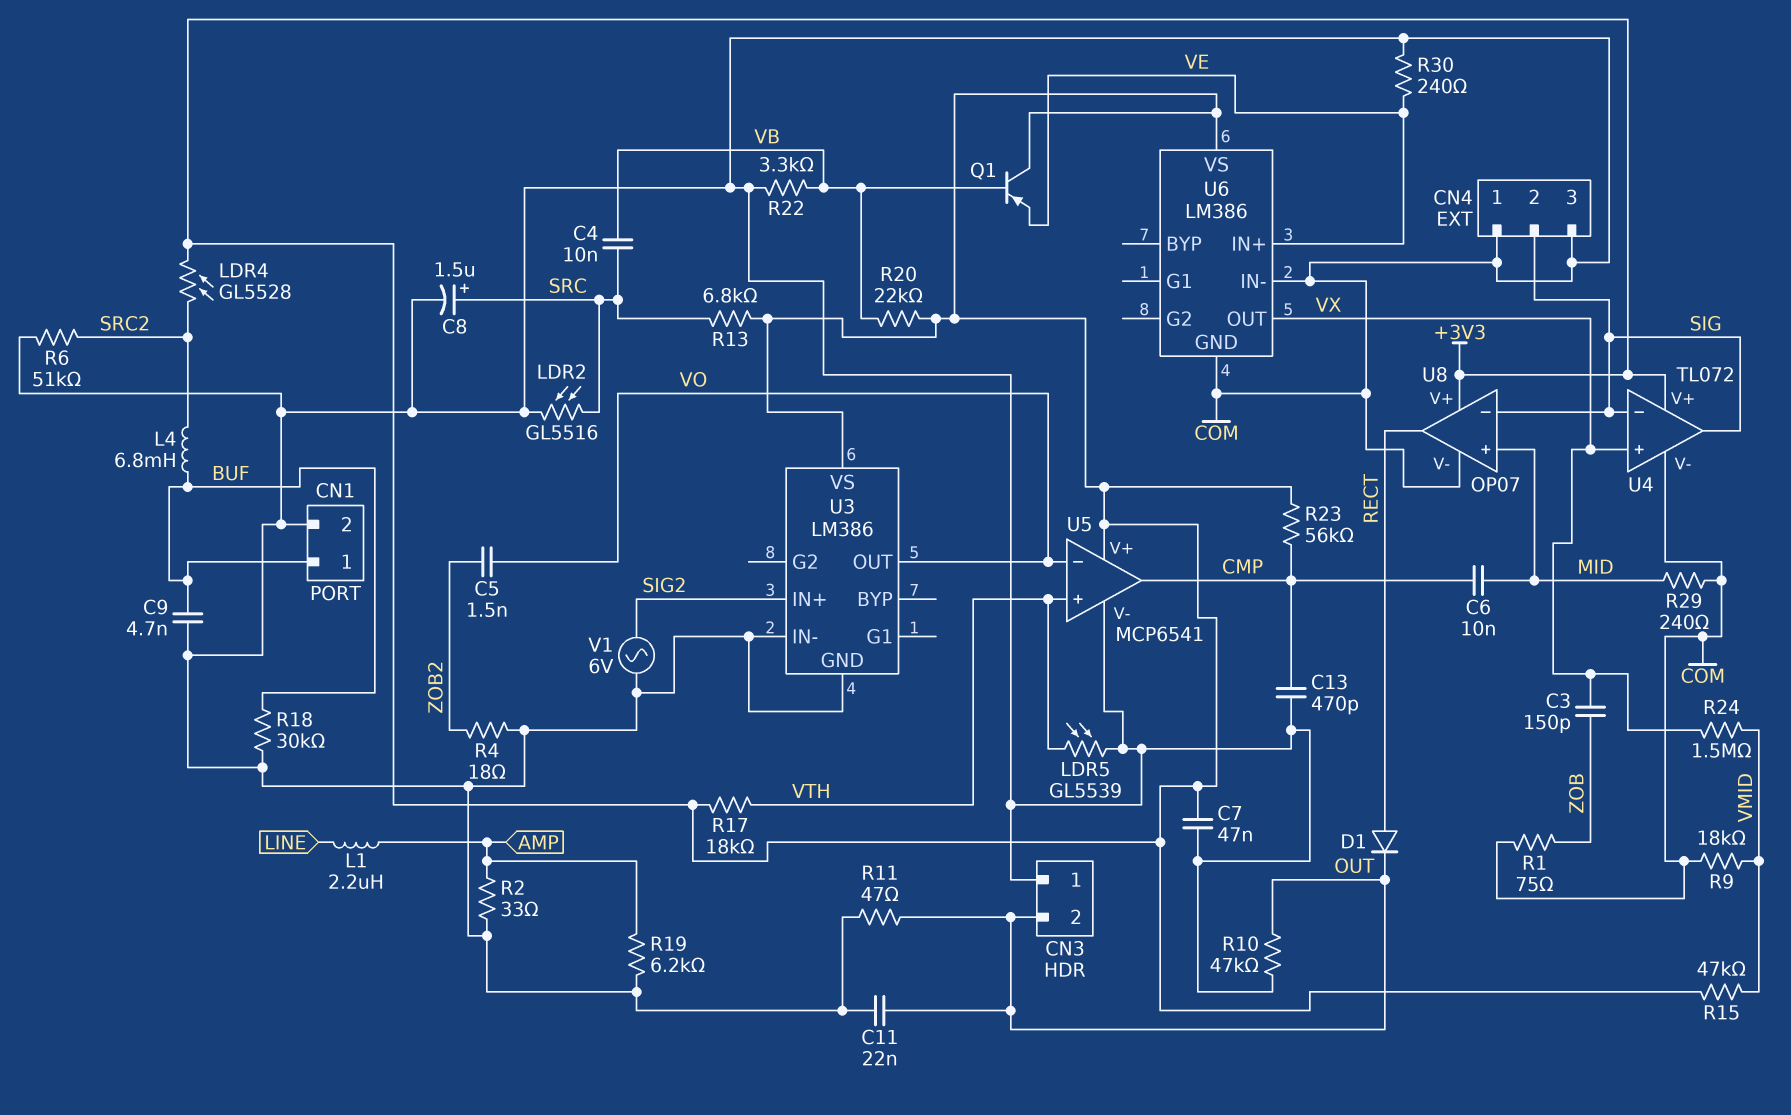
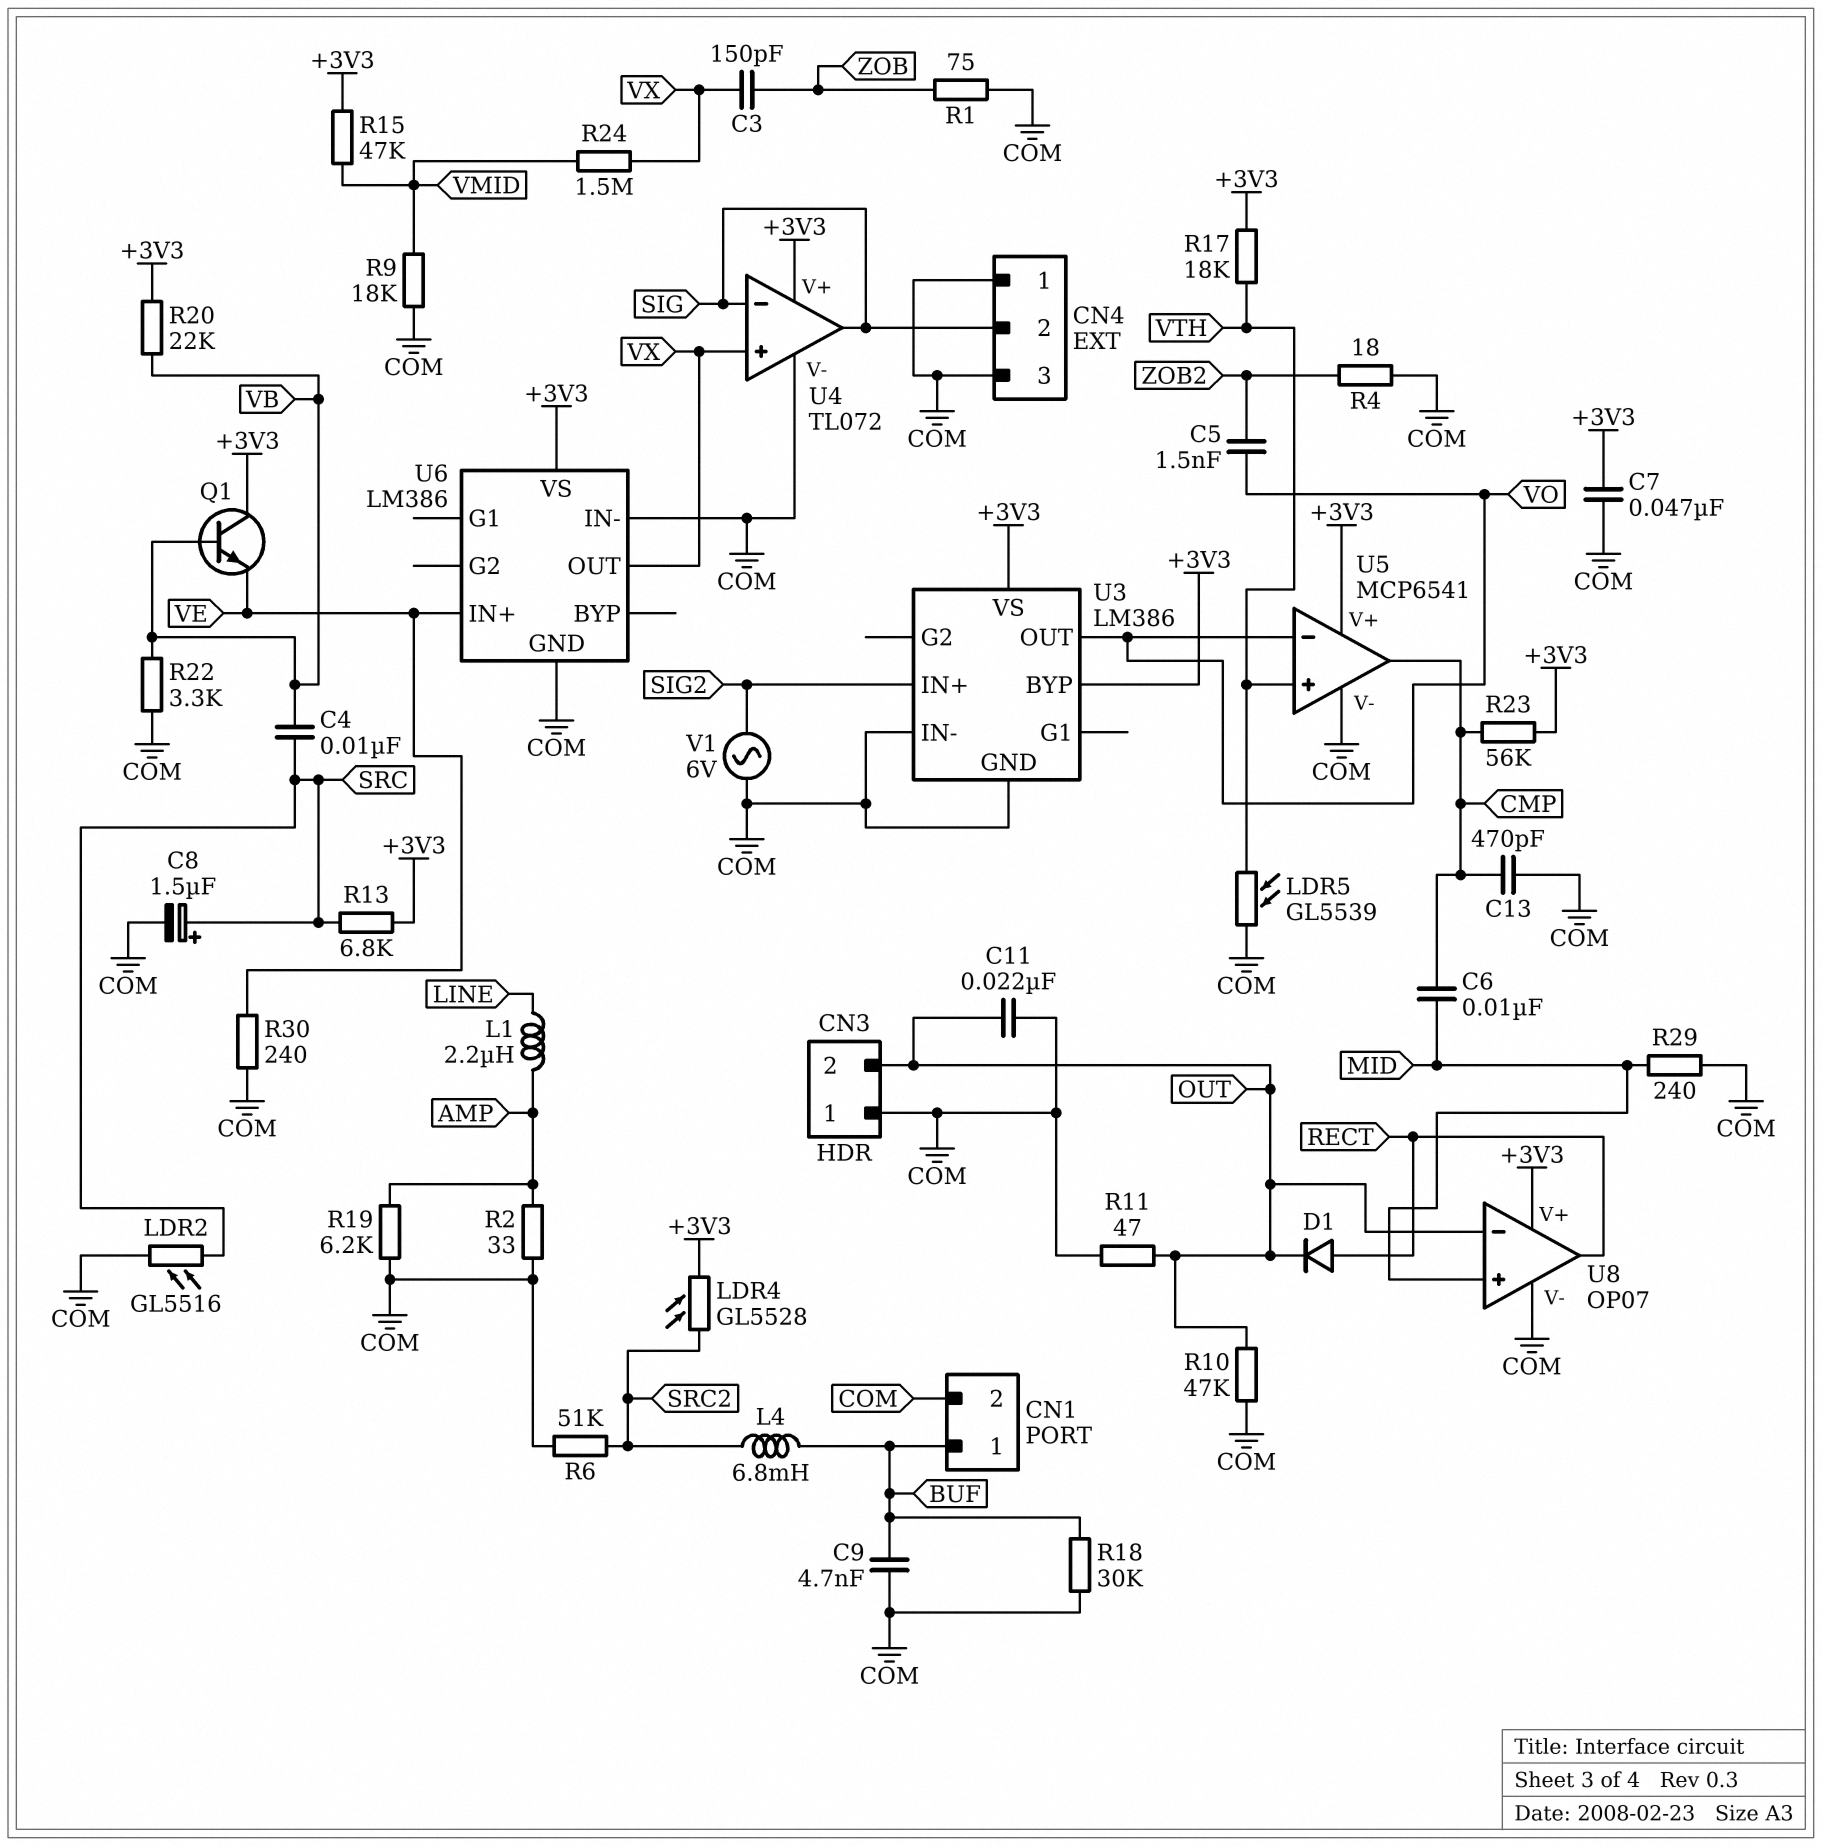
Q1: PNP (B VB, C +3V3, E VE) -> NPN (B VB, C +3V3, E VE)
U3 pin BYP: none -> +3V3
U8 pin in-: SIG -> OUT

